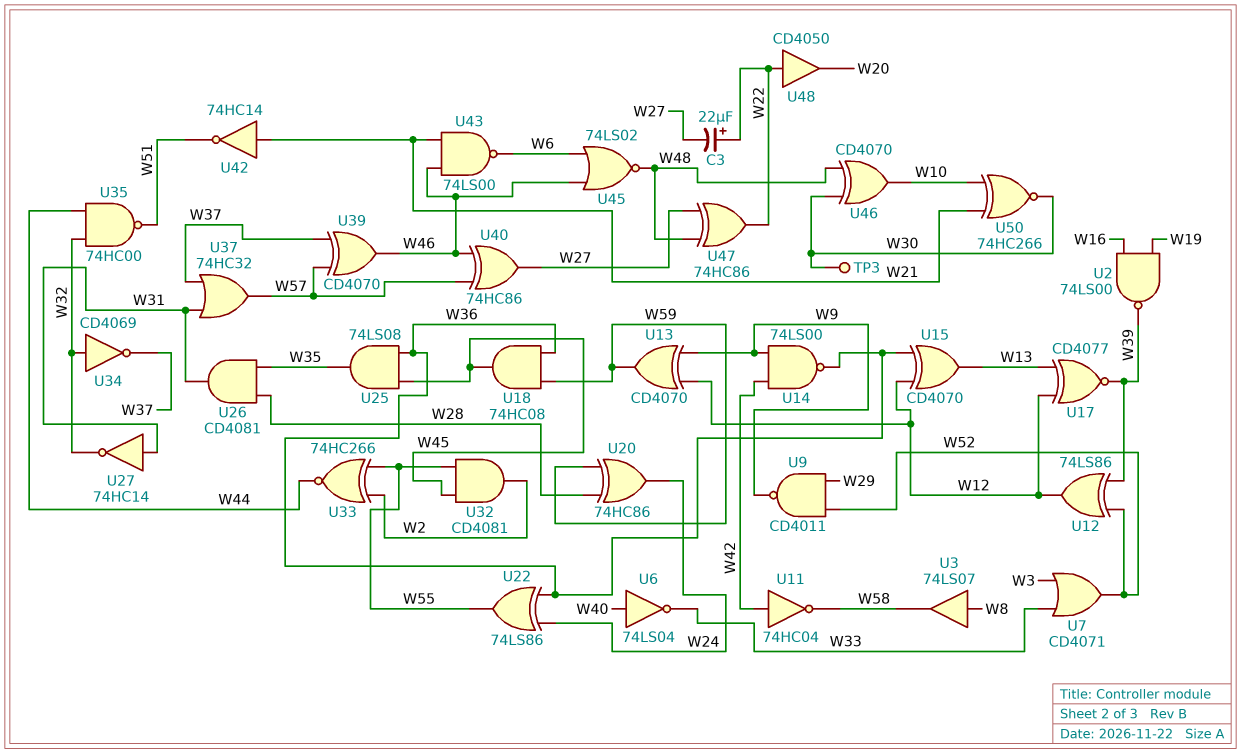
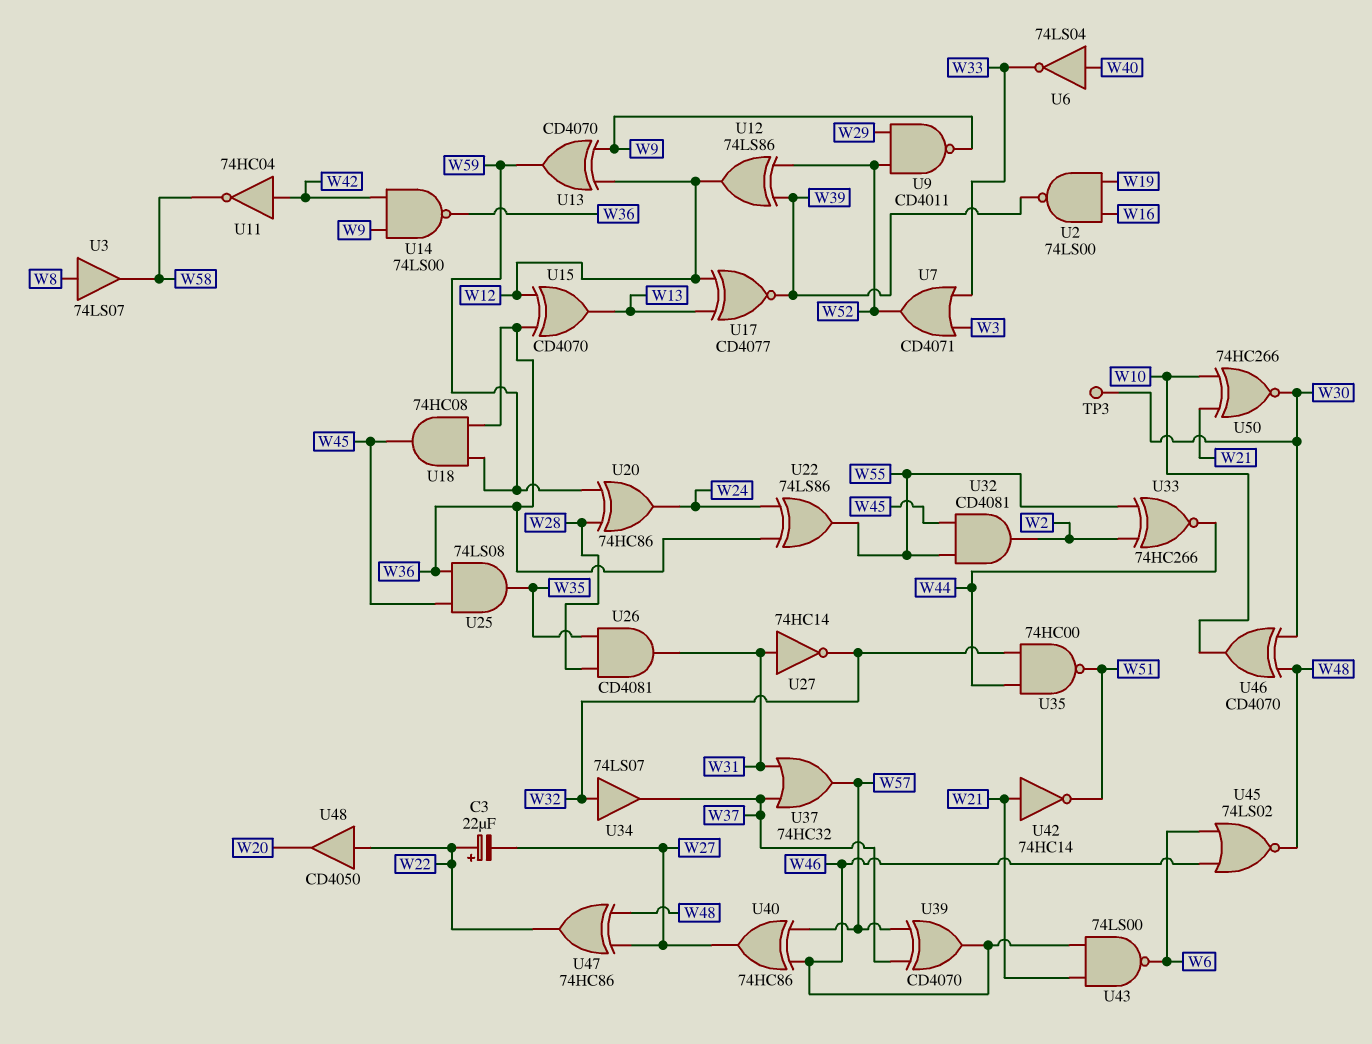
U34: NOT CD4069 (in W32, out W37) -> buffer 74LS07 (in W32, out W37)

